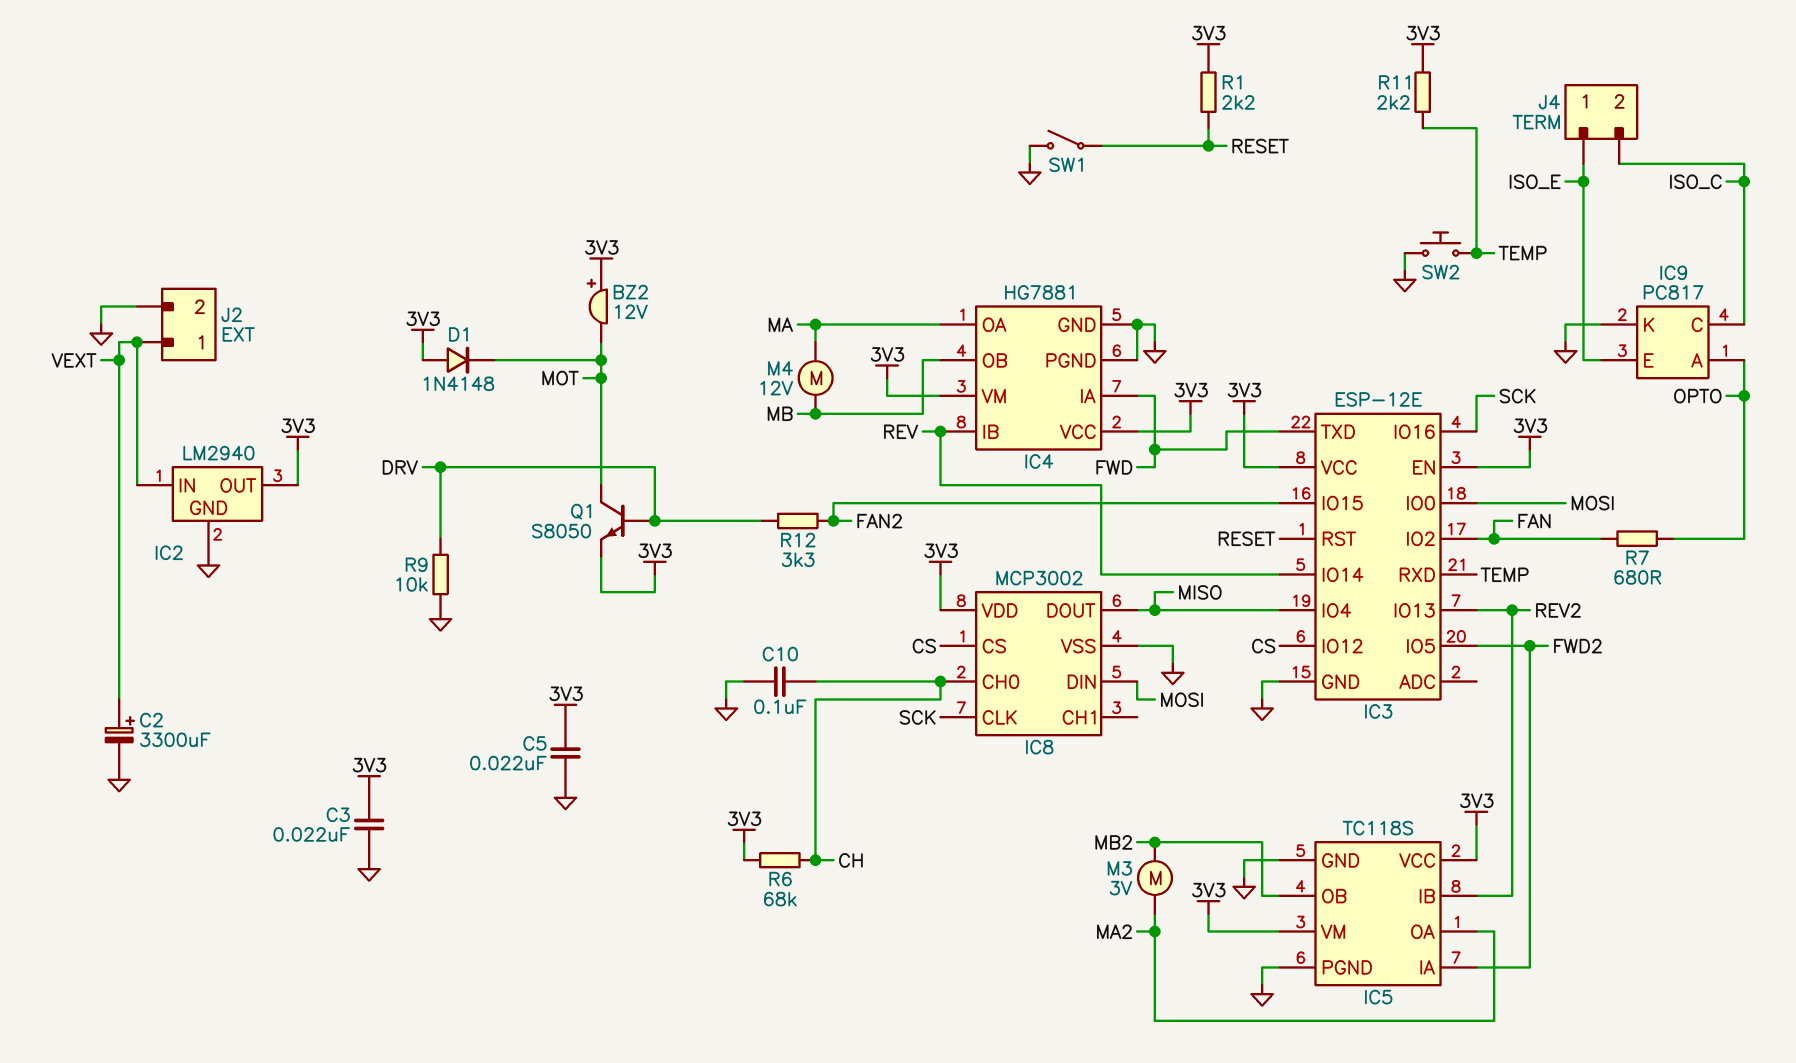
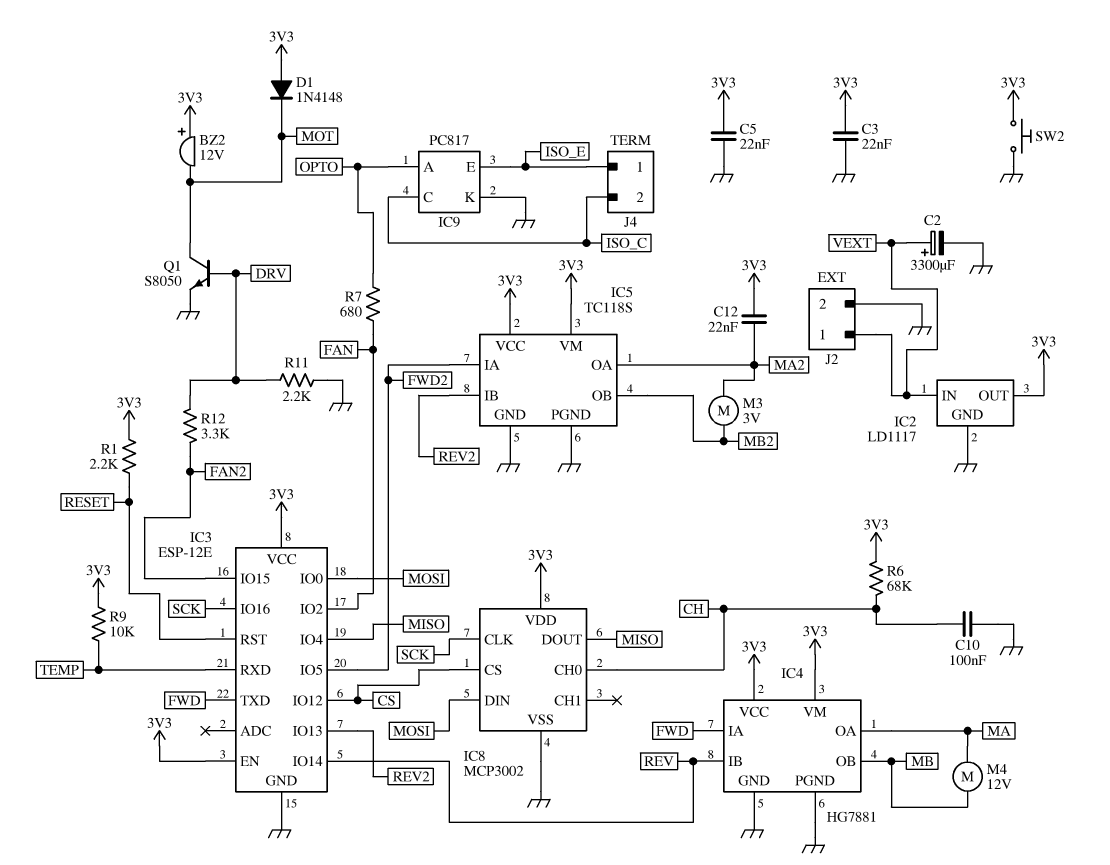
C12: none -> 22nF (3V3, MA2)
IC2: LM2940 -> LD1117
Q1: NPN S8050 (B DRV, C MOT, E 3V3) -> NPN S8050 (B DRV, C MOT, E GND)
R9: 10k (DRV, GND) -> 10k (3V3, TEMP)
R11: 2.2k (3V3, TEMP) -> 2.2k (DRV, GND)
SW1: switch (GND, RESET) -> none
SW2: button (GND, TEMP) -> button (3V3, GND)

